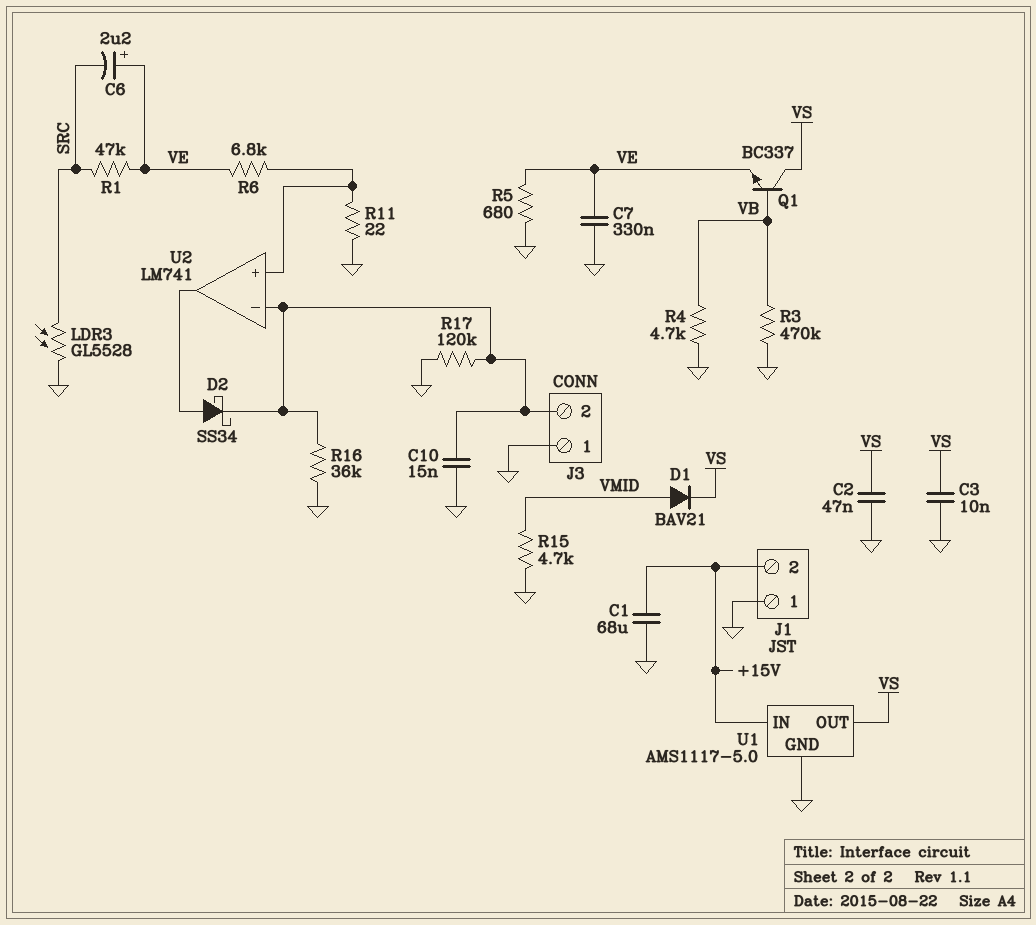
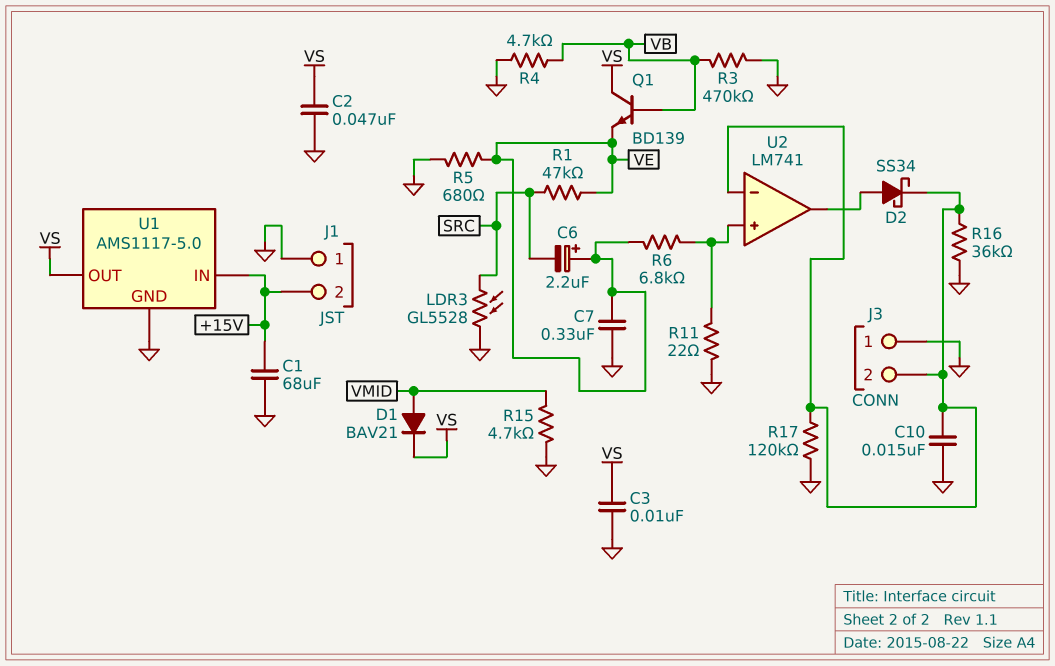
Q1: NPN BC337 (B VB, C VS, E VE) -> NPN BD139 (B VB, C VS, E VE)

